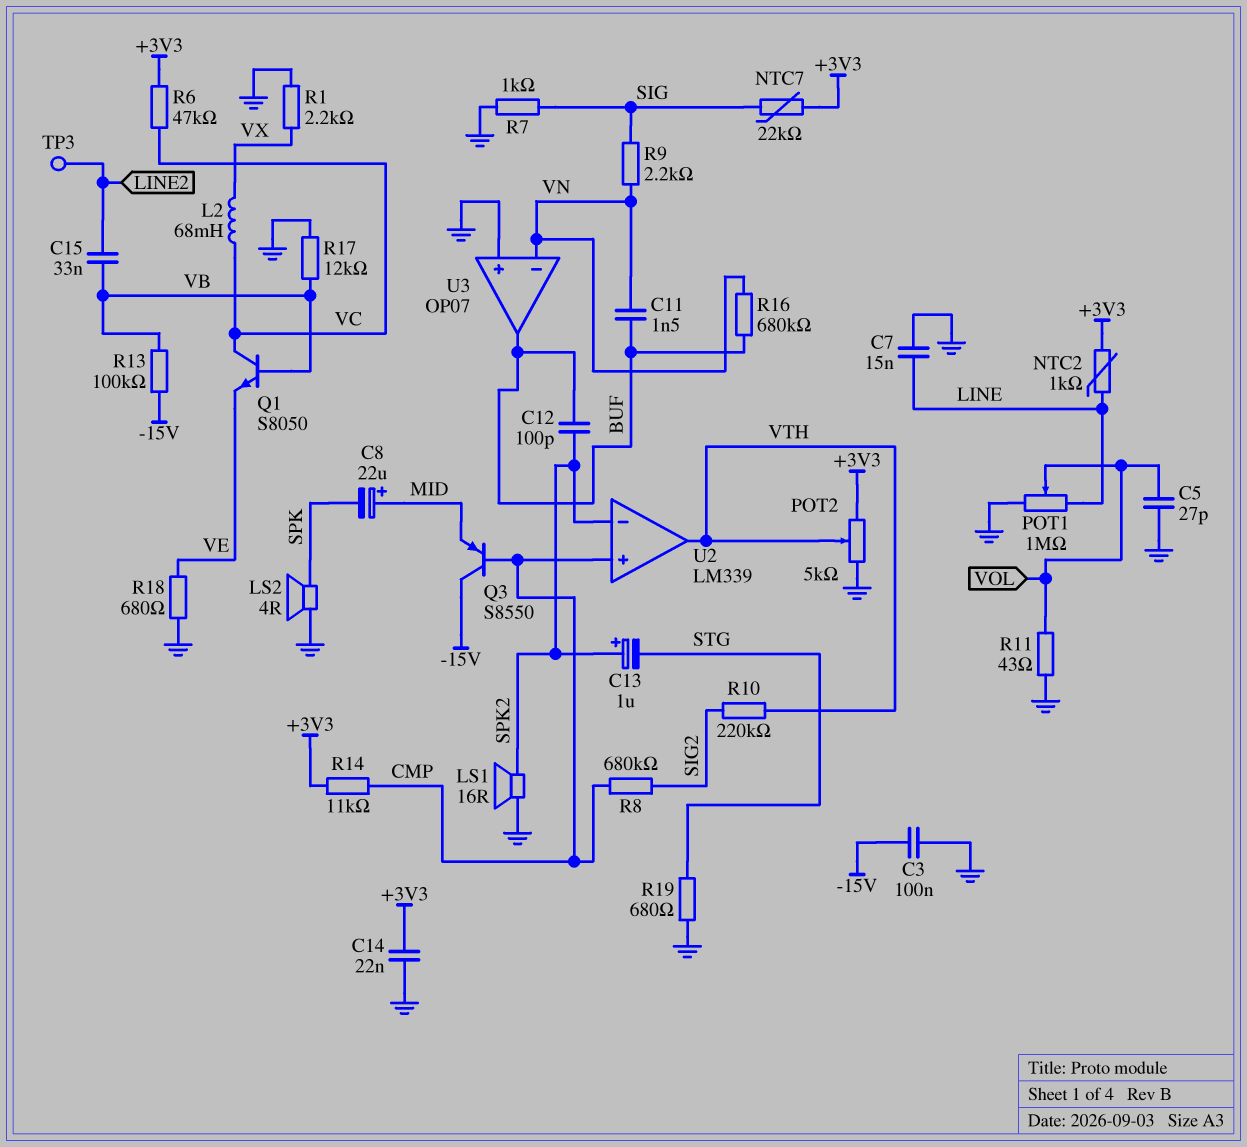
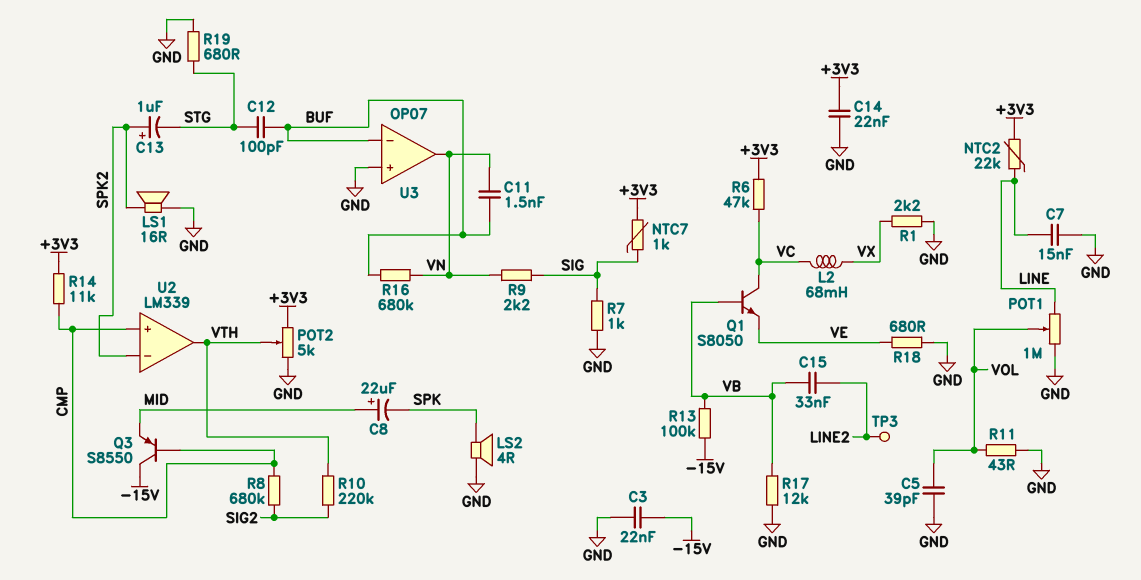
C3: 100nF (-15V, GND) -> 22nF (-15V, GND)
C5: 27pF (GND, VOL) -> 39pF (GND, VOL)
C12: 100pF (BUF, SPK2) -> 100pF (BUF, STG)
NTC2: 1k (+3V3, LINE) -> 22k (+3V3, LINE)
NTC7: 22k (+3V3, SIG) -> 1k (+3V3, SIG)
U3 pin in-: VN -> BUF
U3 pin out: BUF -> VN

